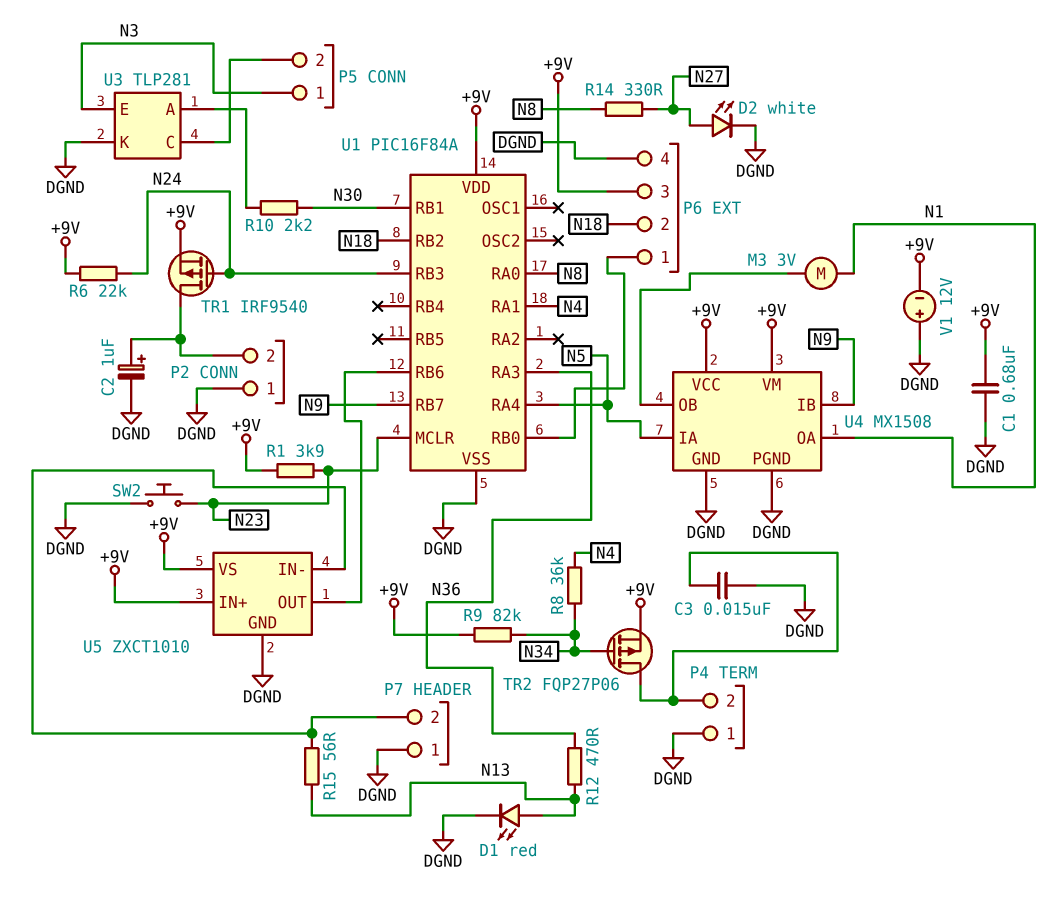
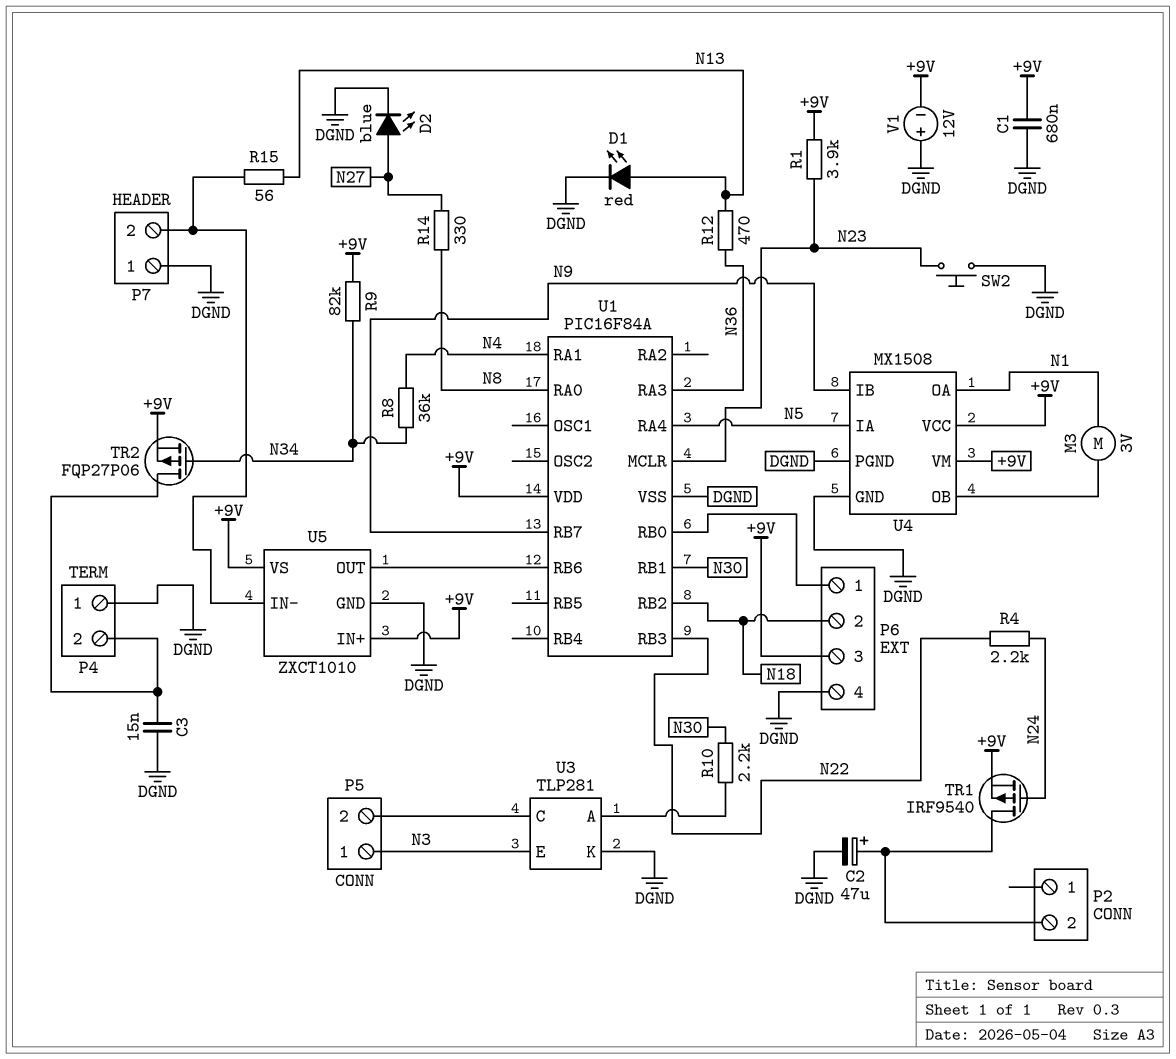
C2: 1uF (plus P2/2, minus DGND) -> 47uF (plus P2/2, minus DGND)
D2: LED white (A N27, K DGND) -> LED blue (A N27, K DGND)
P2 pin 1: DGND -> none
R4: none -> 2.2k (N22, N24)
R6: 22k (+9V, N24) -> none
U1 pin RB3: N24 -> N22

